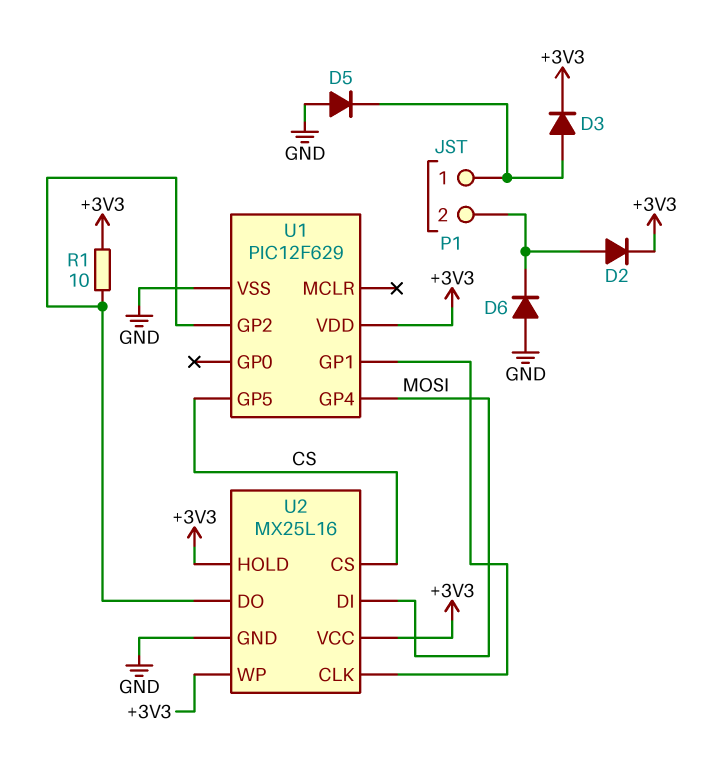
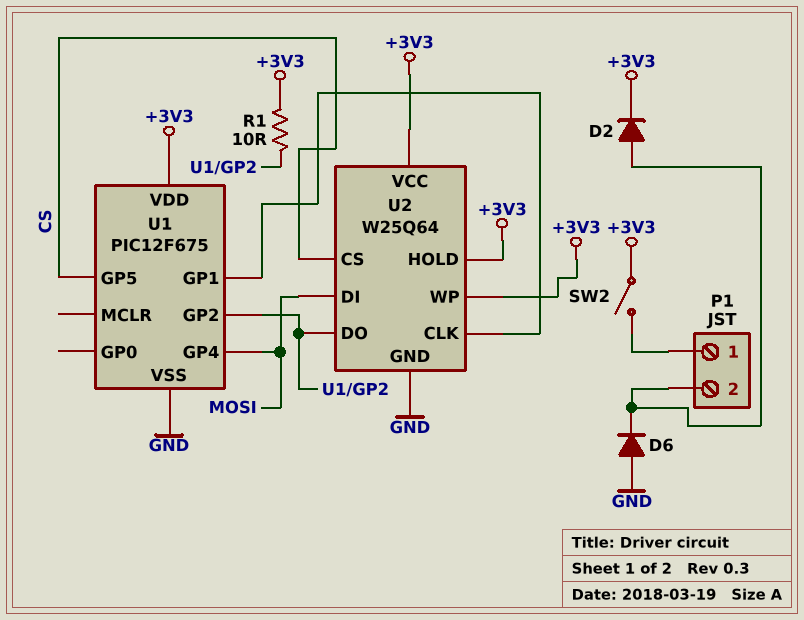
D3: diode (A P1/1, K +3V3) -> none
D5: diode (A GND, K P1/1) -> none
SW2: none -> switch (+3V3, P1/1)
U1: PIC12F629 -> PIC12F675
U2: MX25L16 -> W25Q64

